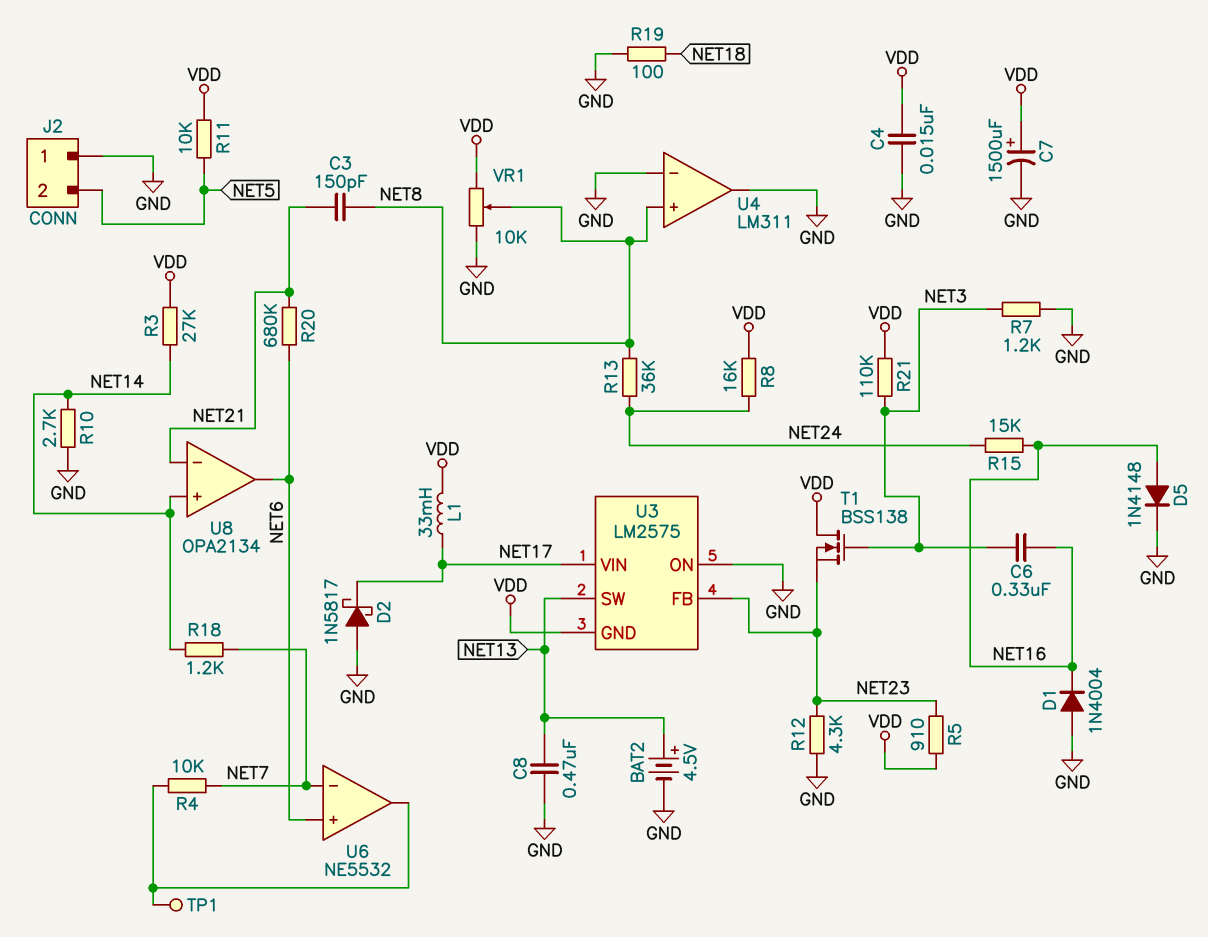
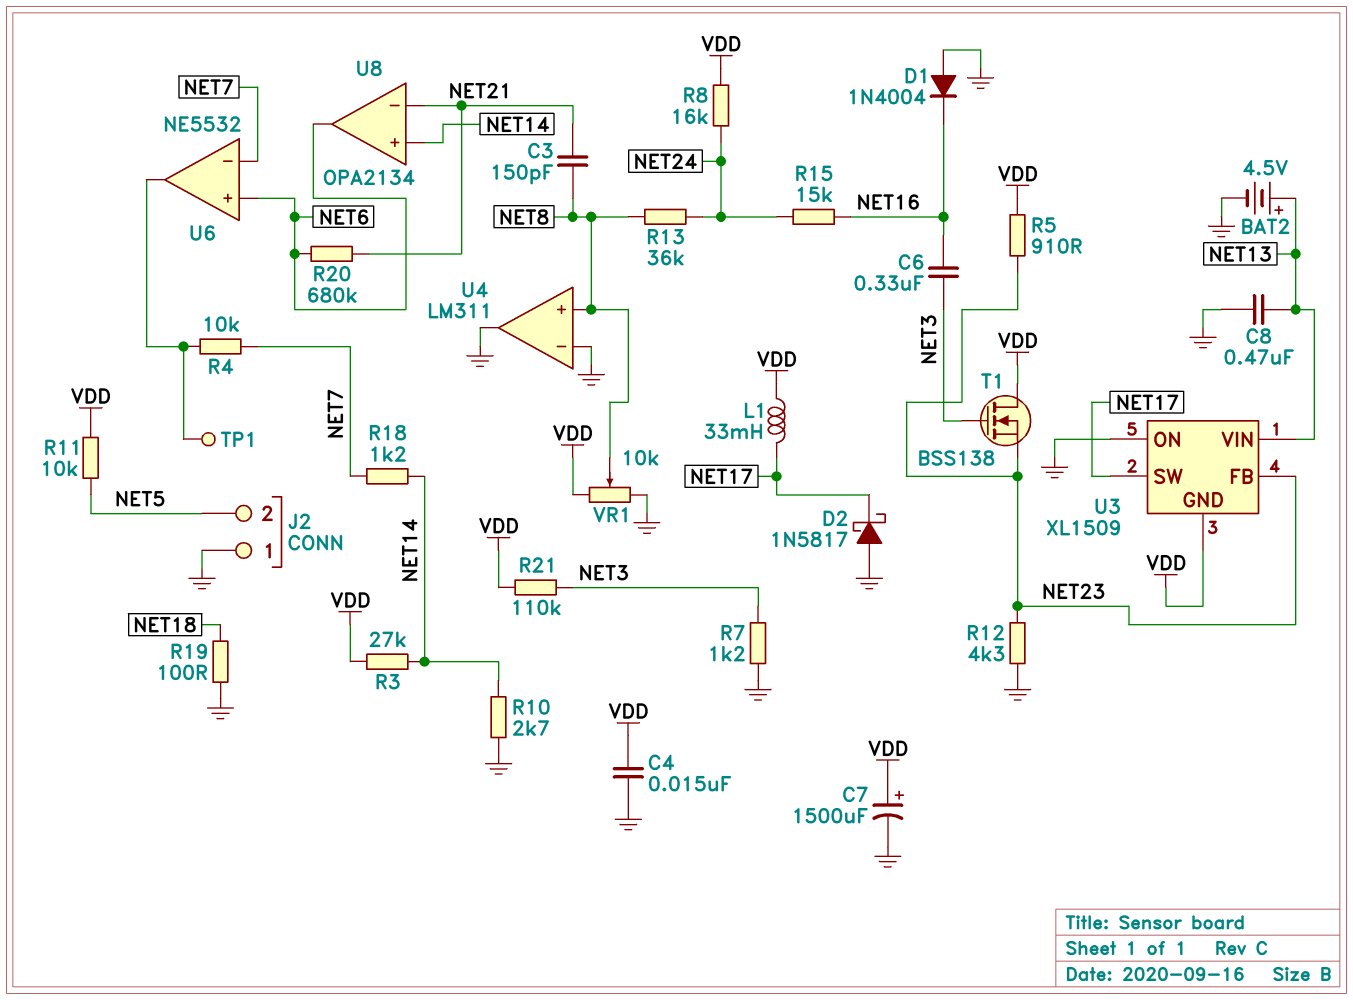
D5: diode 1N4148 (A NET16, K GND) -> none
U3: LM2575 -> XL1509
U3 pin SW: NET13 -> NET17
U3 pin VIN: NET17 -> NET13

